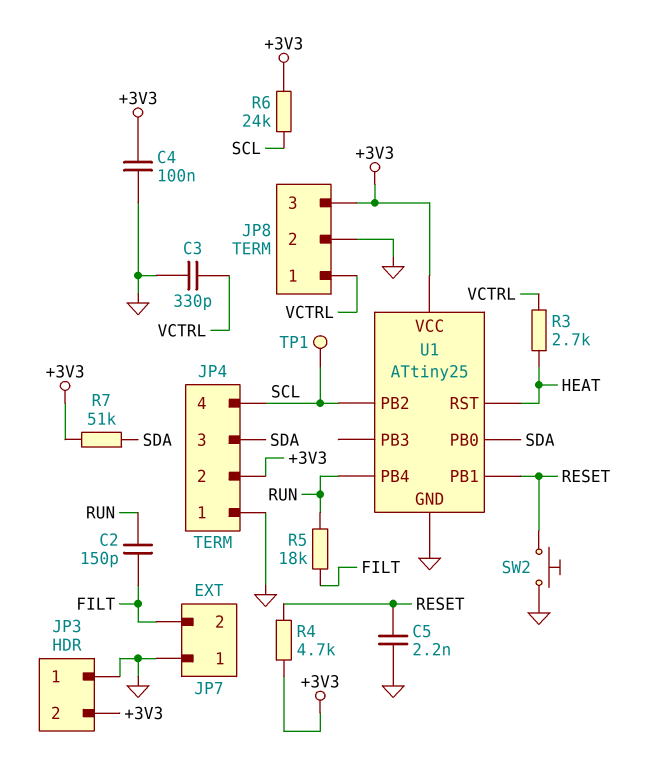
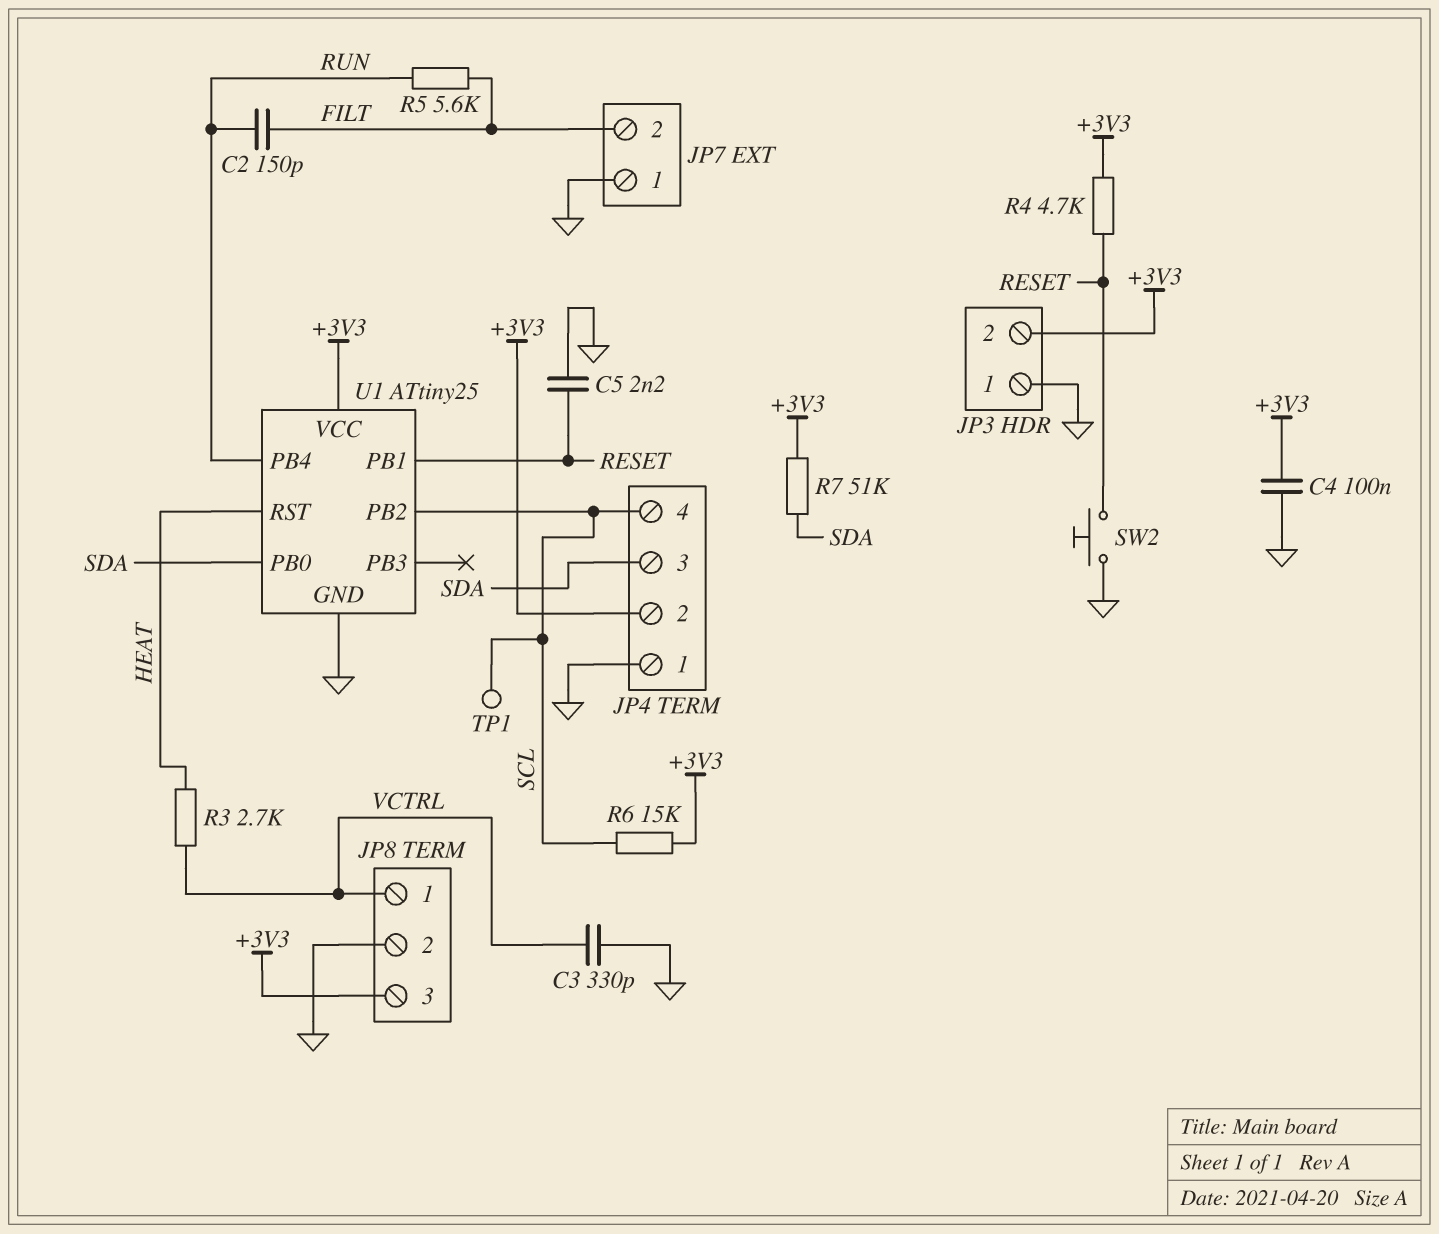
R5: 18k (FILT, RUN) -> 5.6k (FILT, RUN)
R6: 24k (+3V3, SCL) -> 15k (+3V3, SCL)

